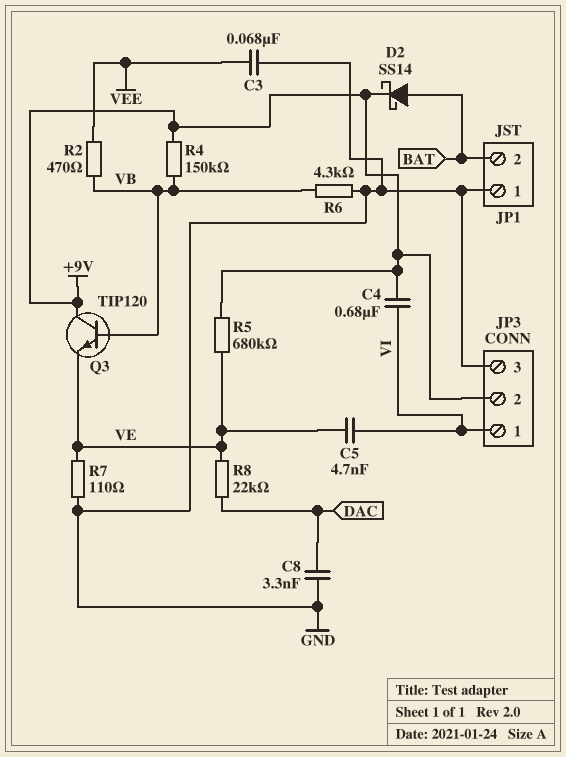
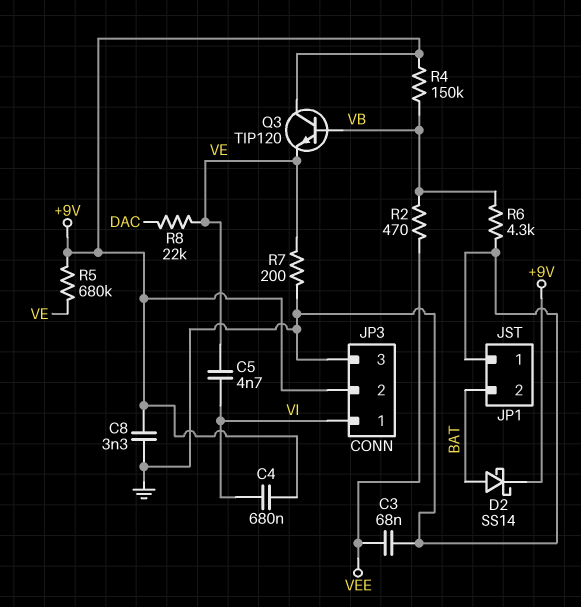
C8: 3.3nF (DAC, GND) -> 3.3nF (+9V, GND)
R7: 110 (GND, VE) -> 200 (GND, VE)

